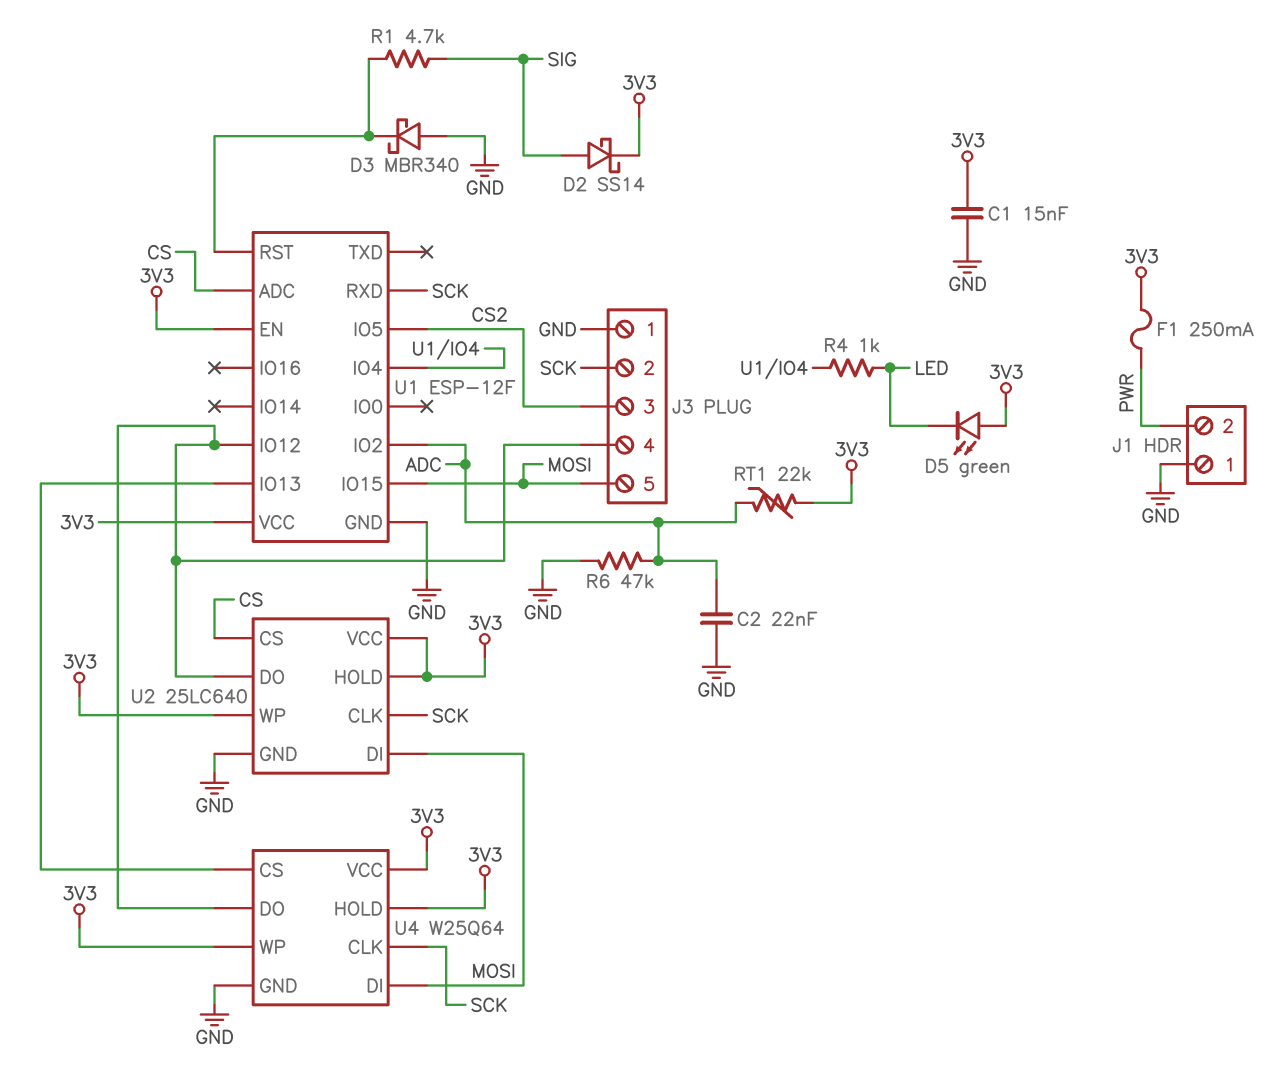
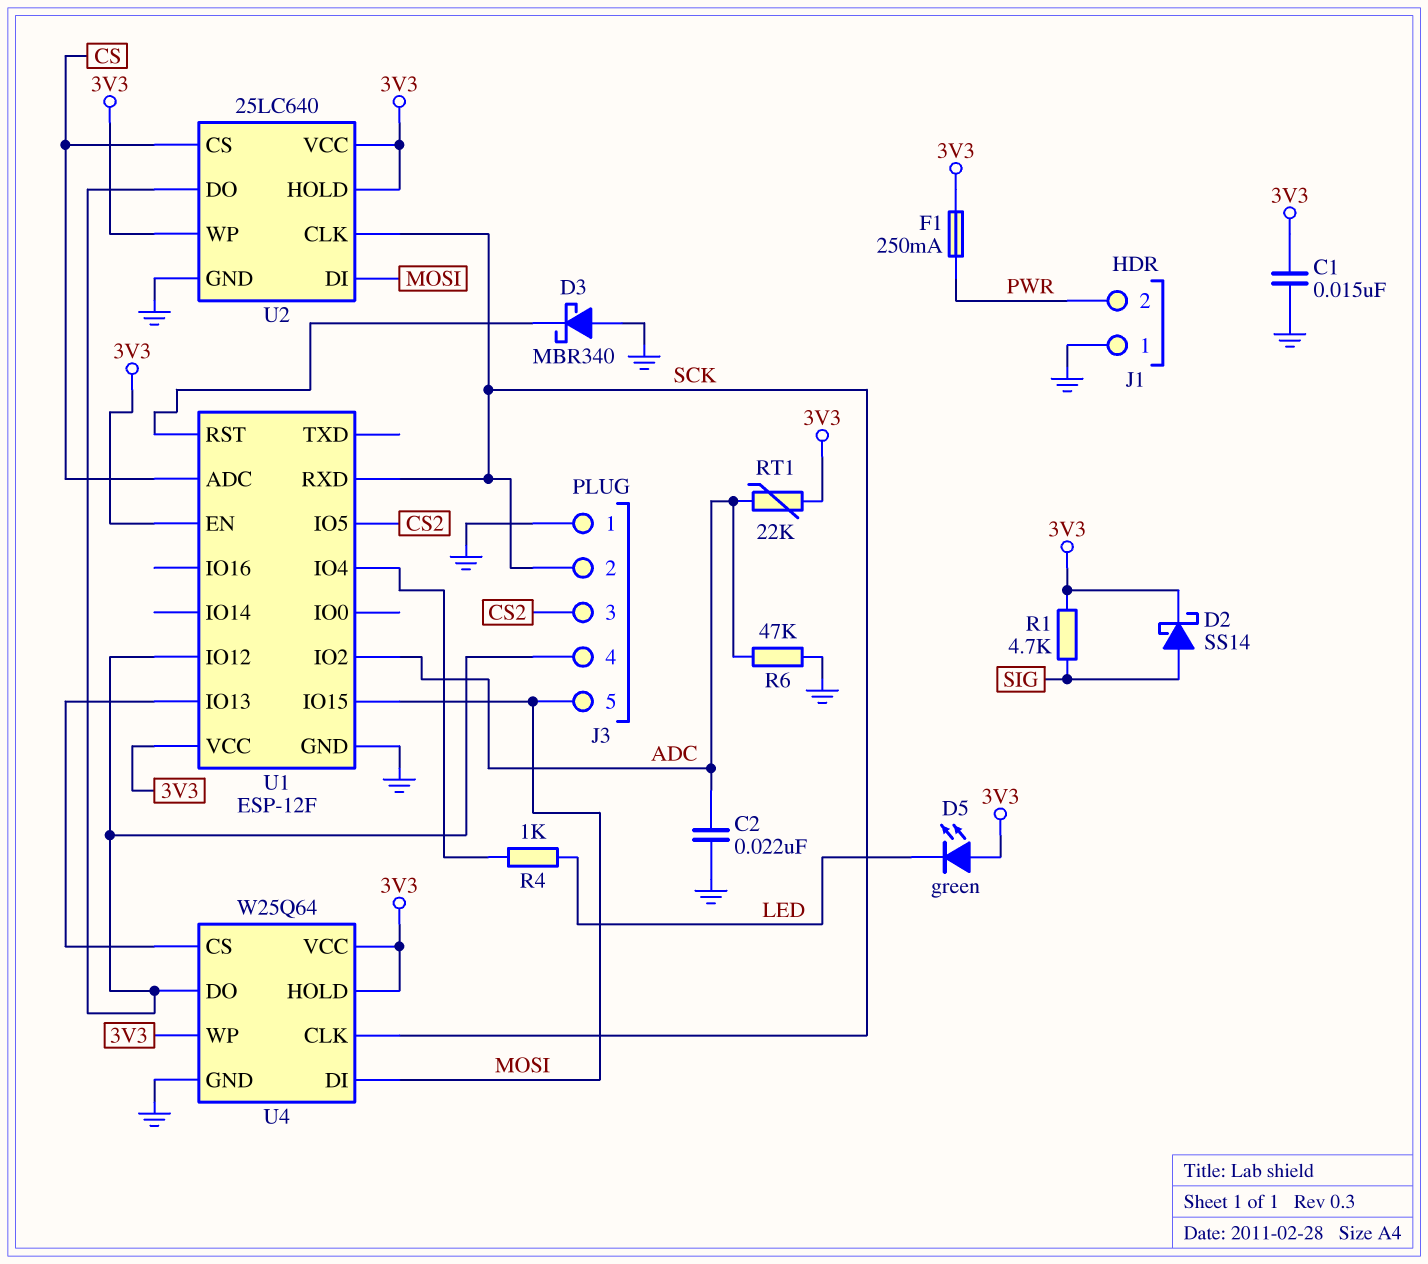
R1: 4.7k (SIG, U1/RST) -> 4.7k (3V3, SIG)

